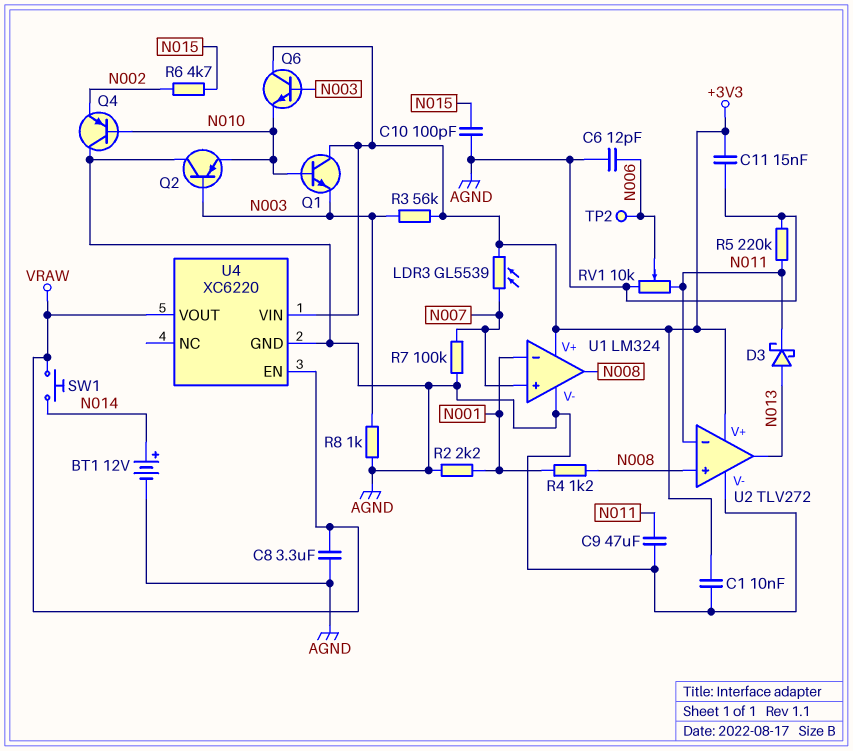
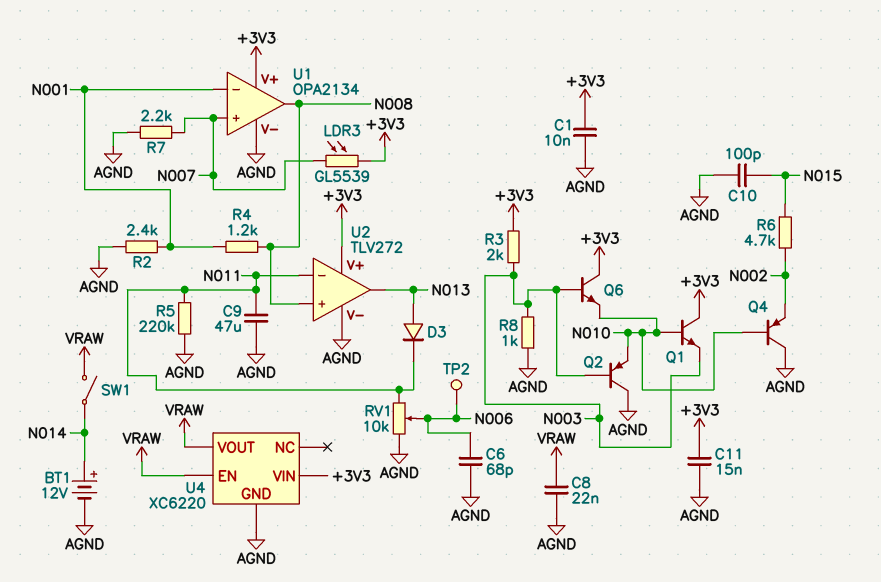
C6: 12pF (AGND, N006) -> 68pF (AGND, N006)
C8: 3.3uF (AGND, VRAW) -> 22nF (AGND, VRAW)
D3: schottky (A N013, K N011) -> diode (A N013, K N011)
R2: 2.2k (AGND, N001) -> 2.4k (AGND, N001)
R3: 56k (+3V3, N003) -> 2k (+3V3, N003)
R7: 100k (AGND, N007) -> 2.2k (AGND, N007)
SW1: button (N014, VRAW) -> switch (N014, VRAW)
U1: LM324 -> OPA2134

